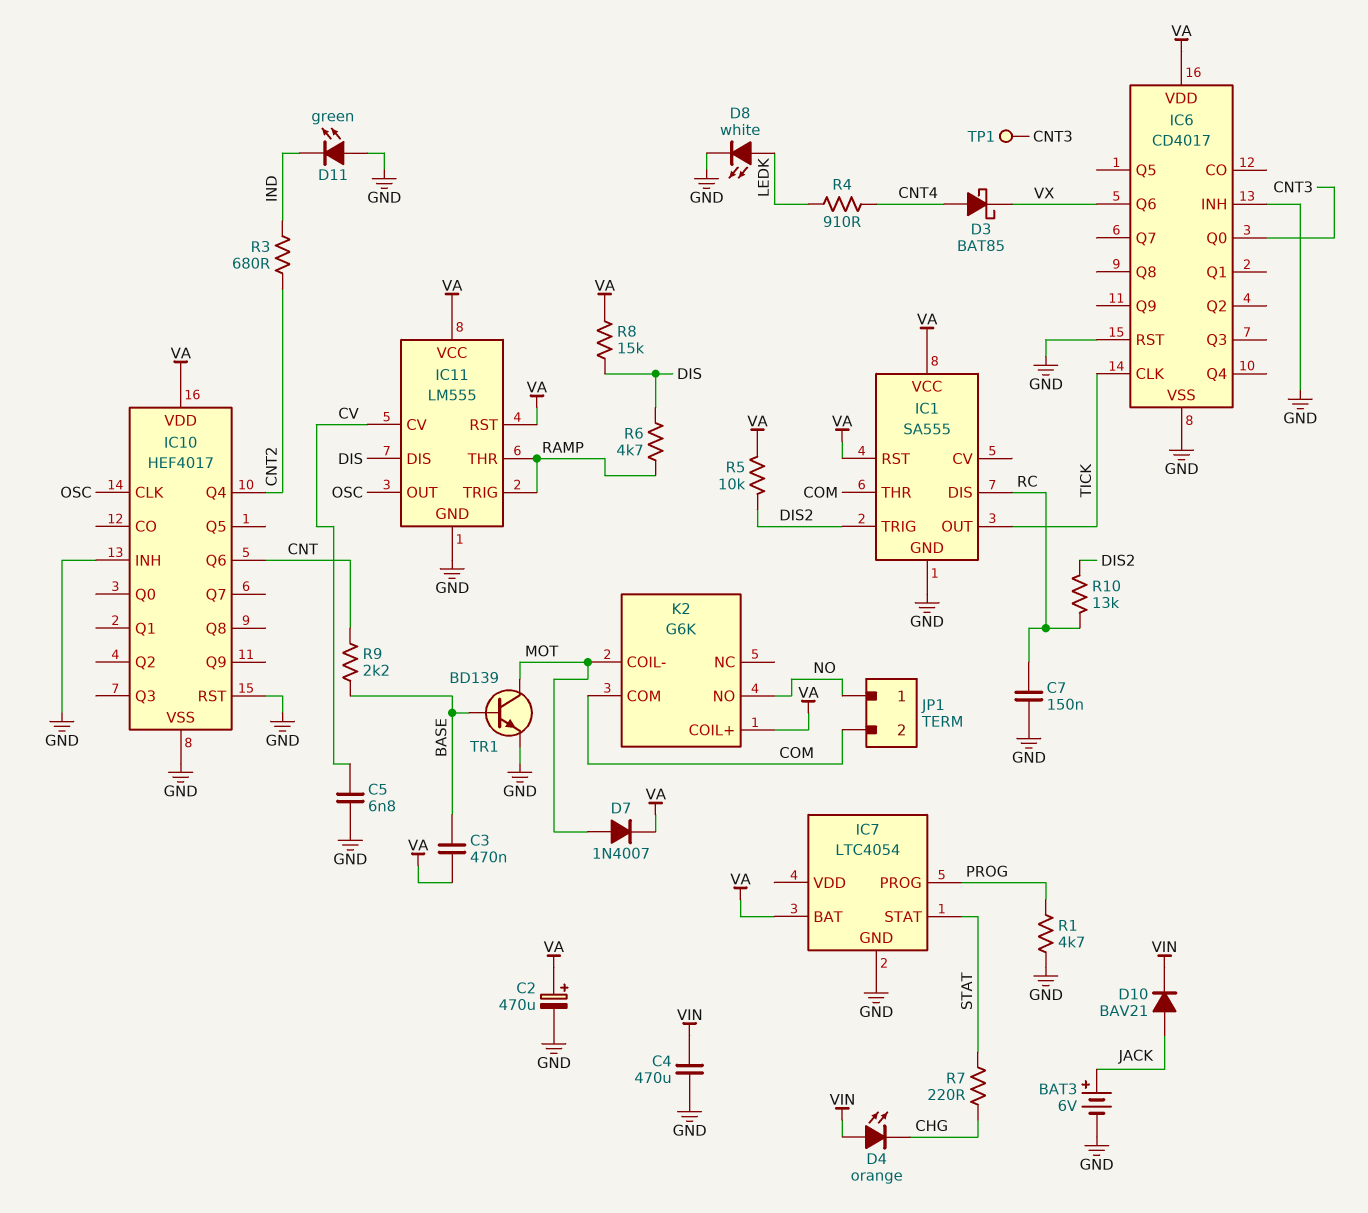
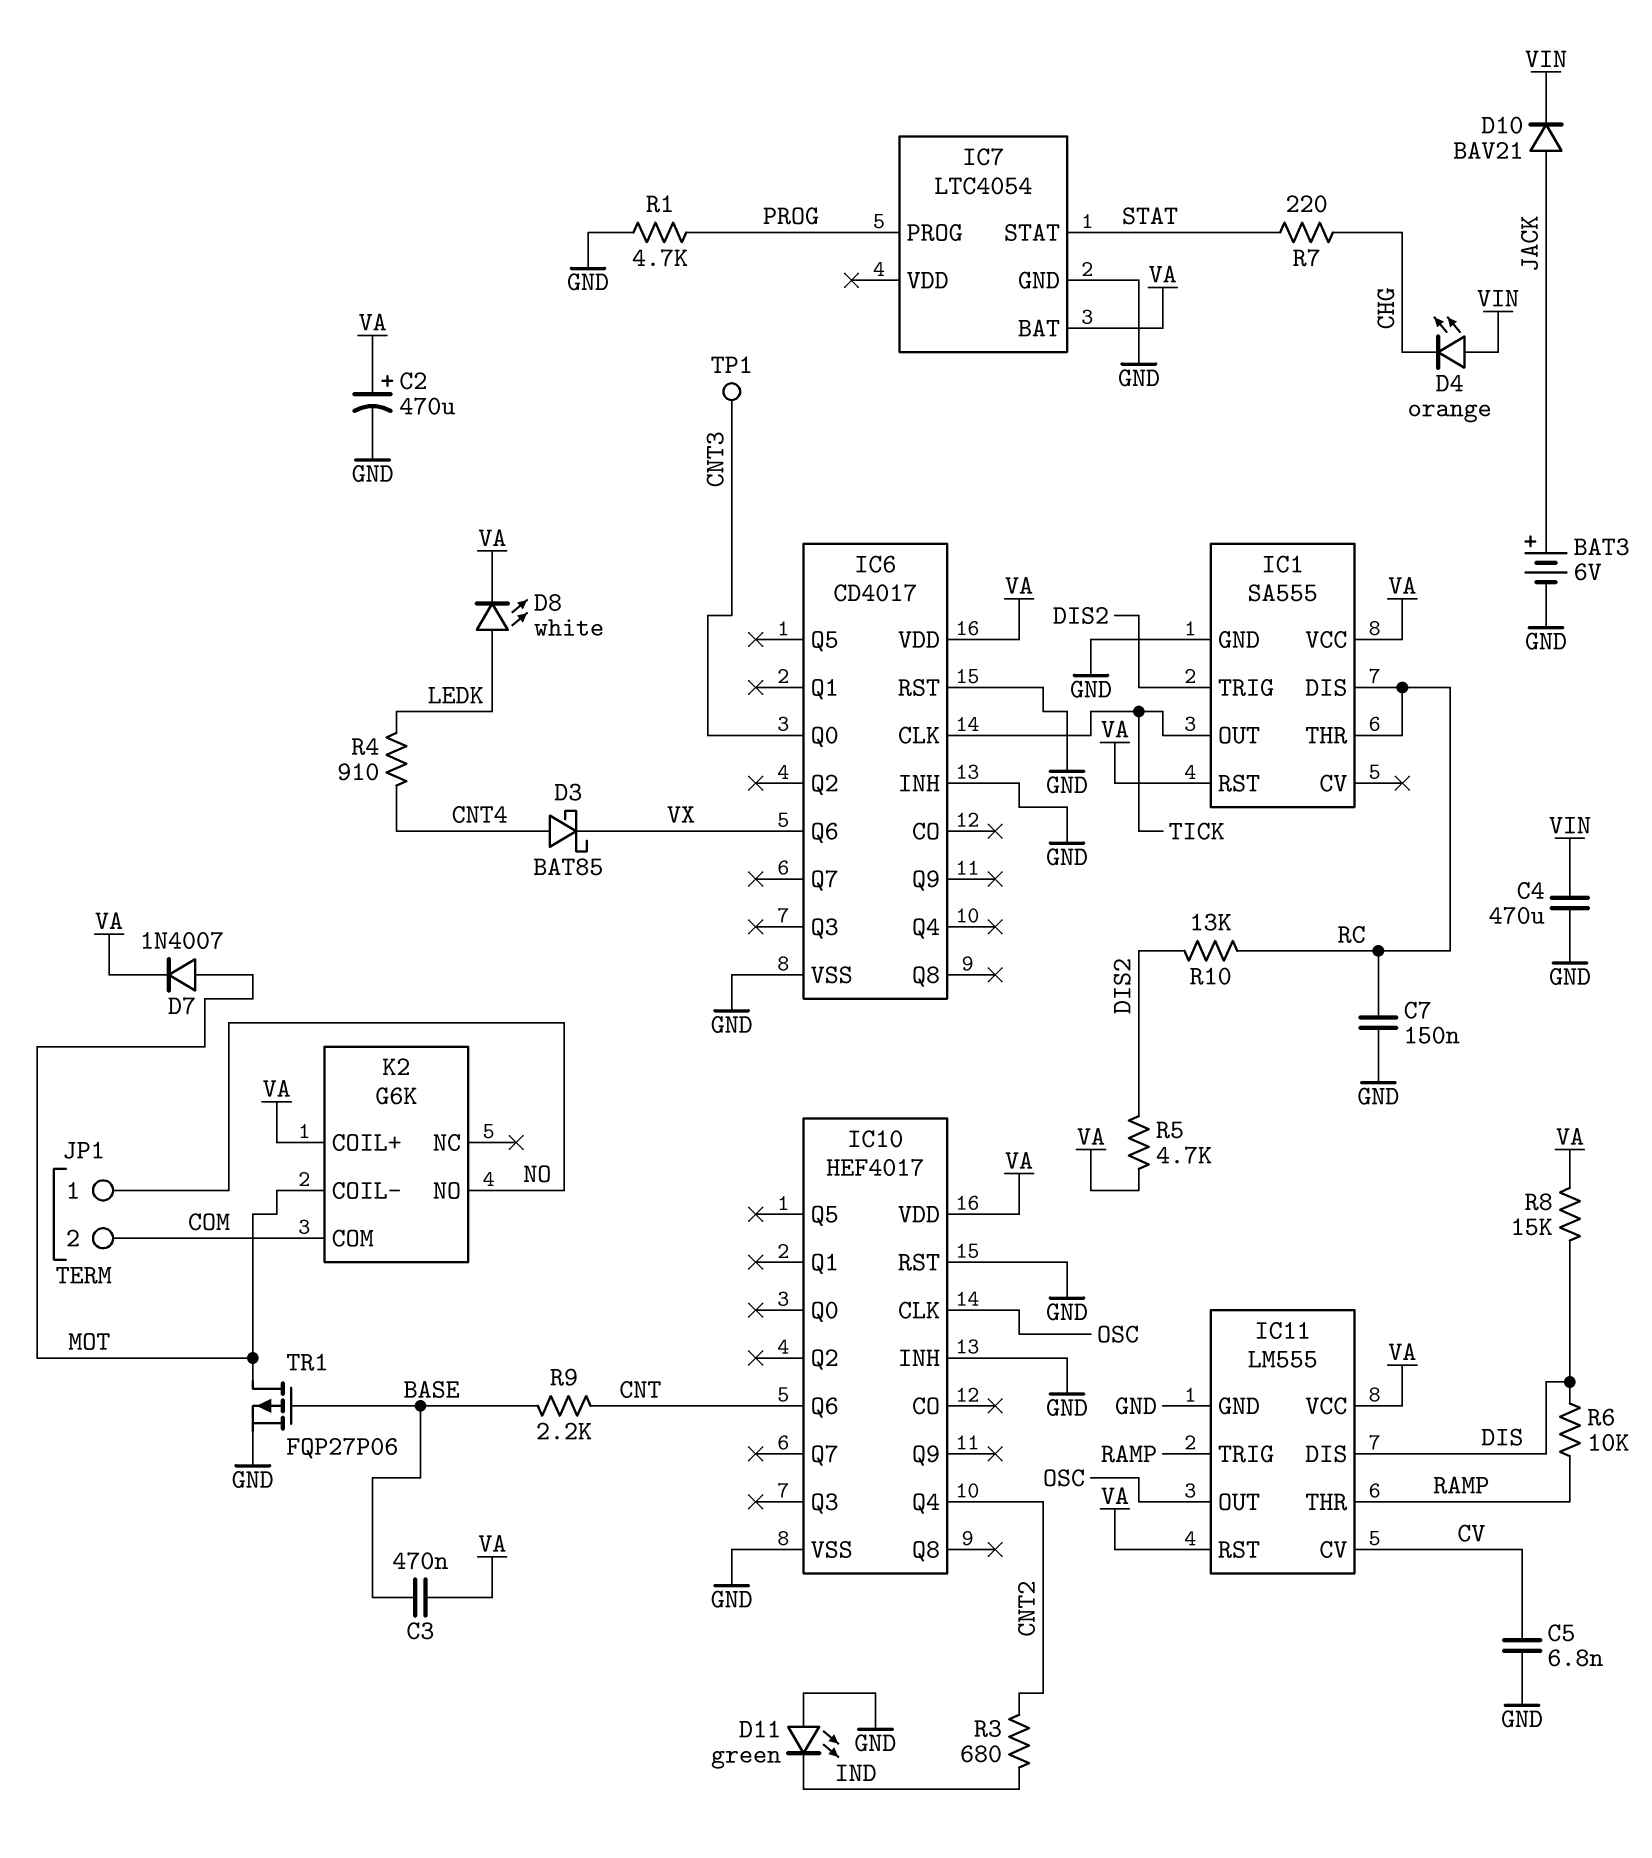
D8: LED white (A LEDK, K GND) -> LED white (A LEDK, K VA)
IC1 pin THR: COM -> RC
R5: 10k (DIS2, VA) -> 4.7k (DIS2, VA)
R6: 4.7k (DIS, RAMP) -> 10k (DIS, RAMP)
TR1: NPN BD139 (B BASE, C MOT, E GND) -> PMOS FQP27P06 (G BASE, D MOT, S GND)

